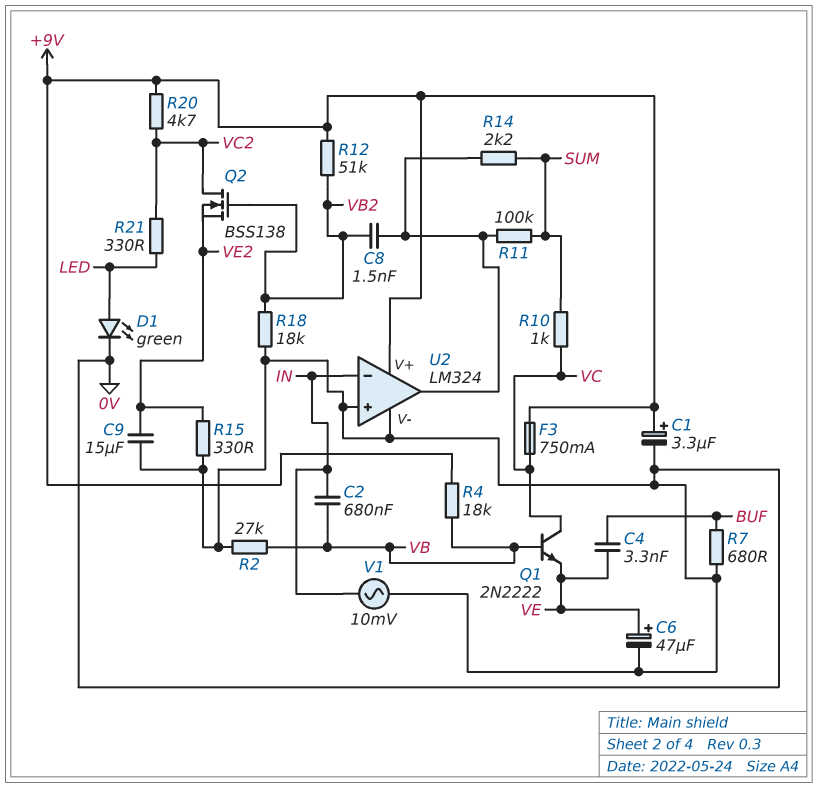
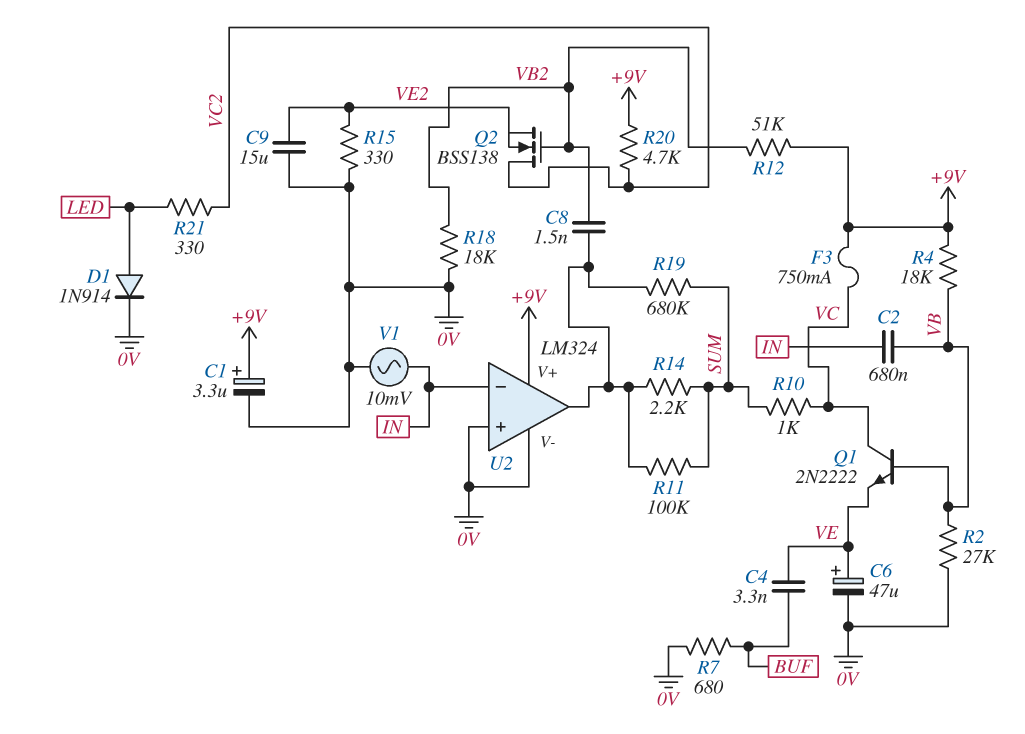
D1: LED green (A LED, K 0V) -> diode 1N914 (A LED, K 0V)
R19: none -> 680k (SUM, U2/out)

